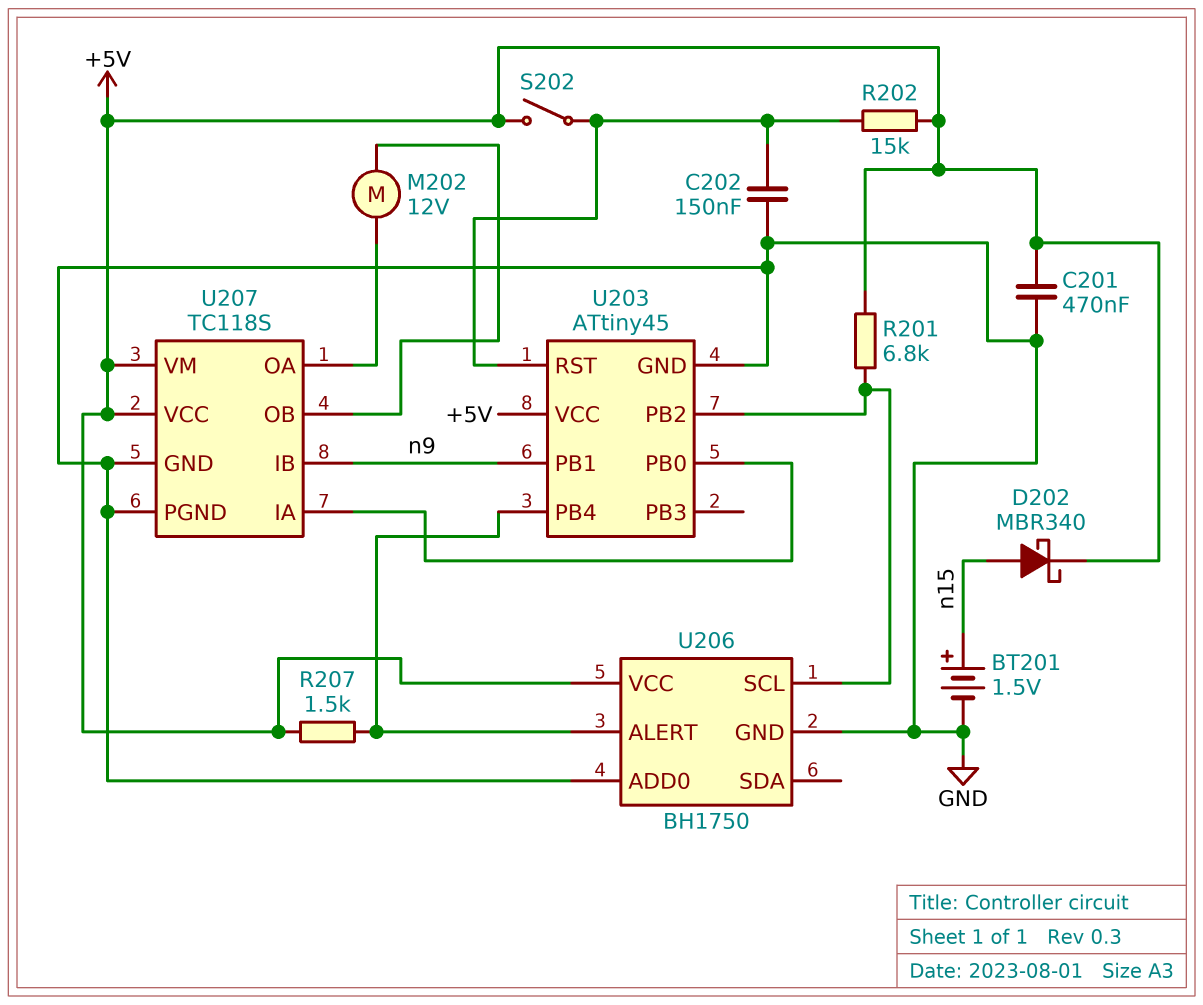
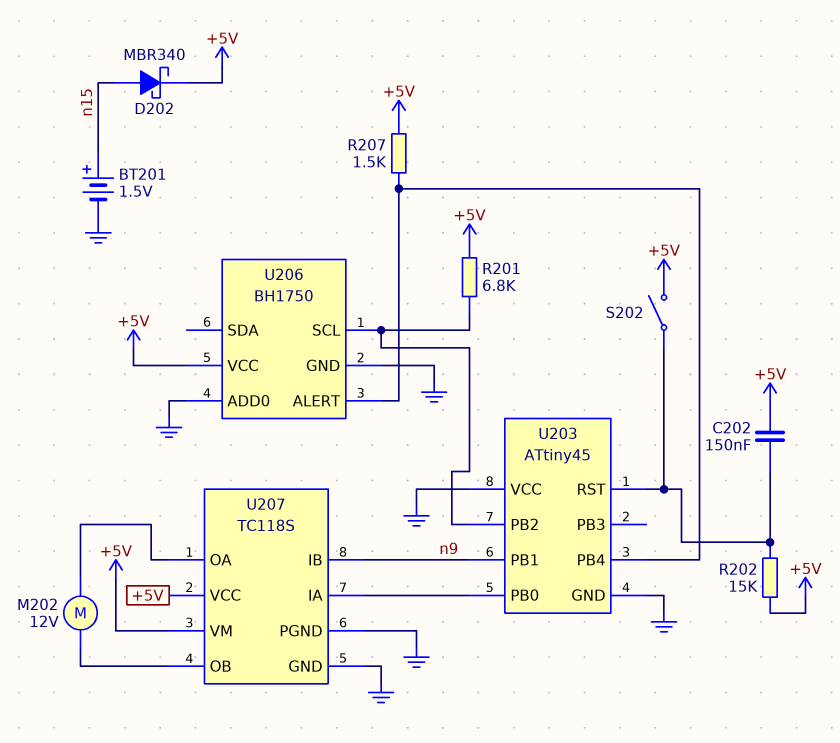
C201: 470nF (+5V, GND) -> none
C202: 150nF (GND, U203/RST) -> 150nF (+5V, U203/RST)
U203 pin VCC: +5V -> GND

